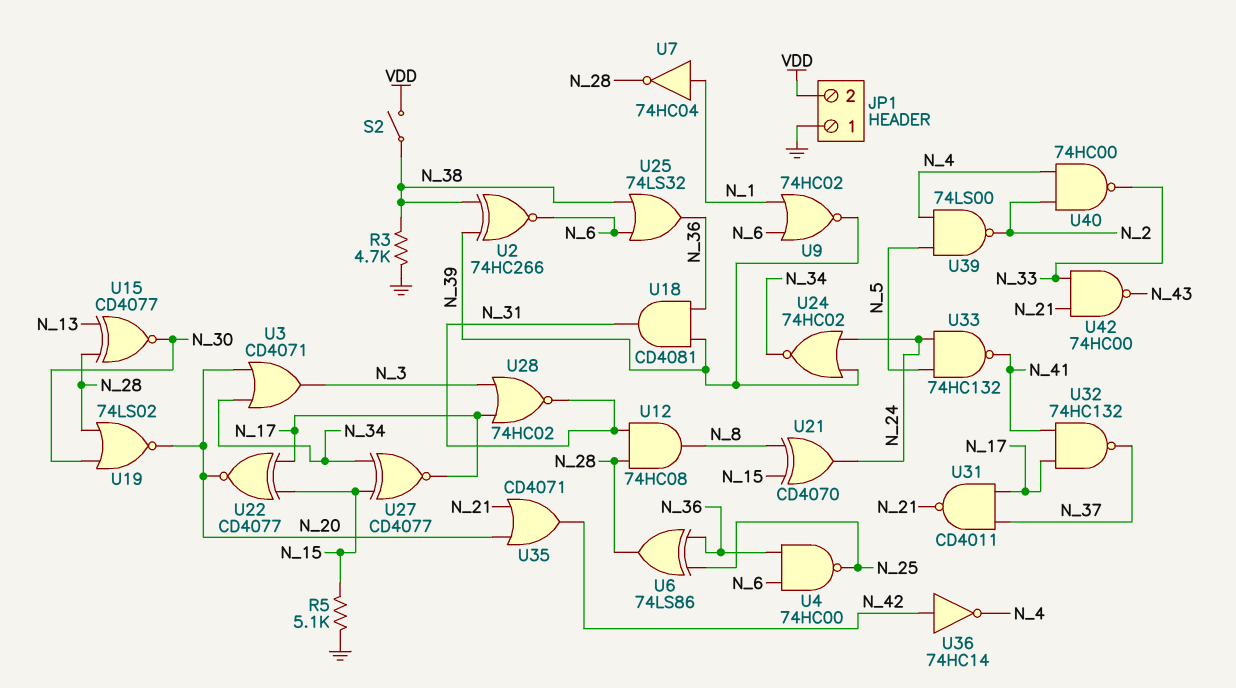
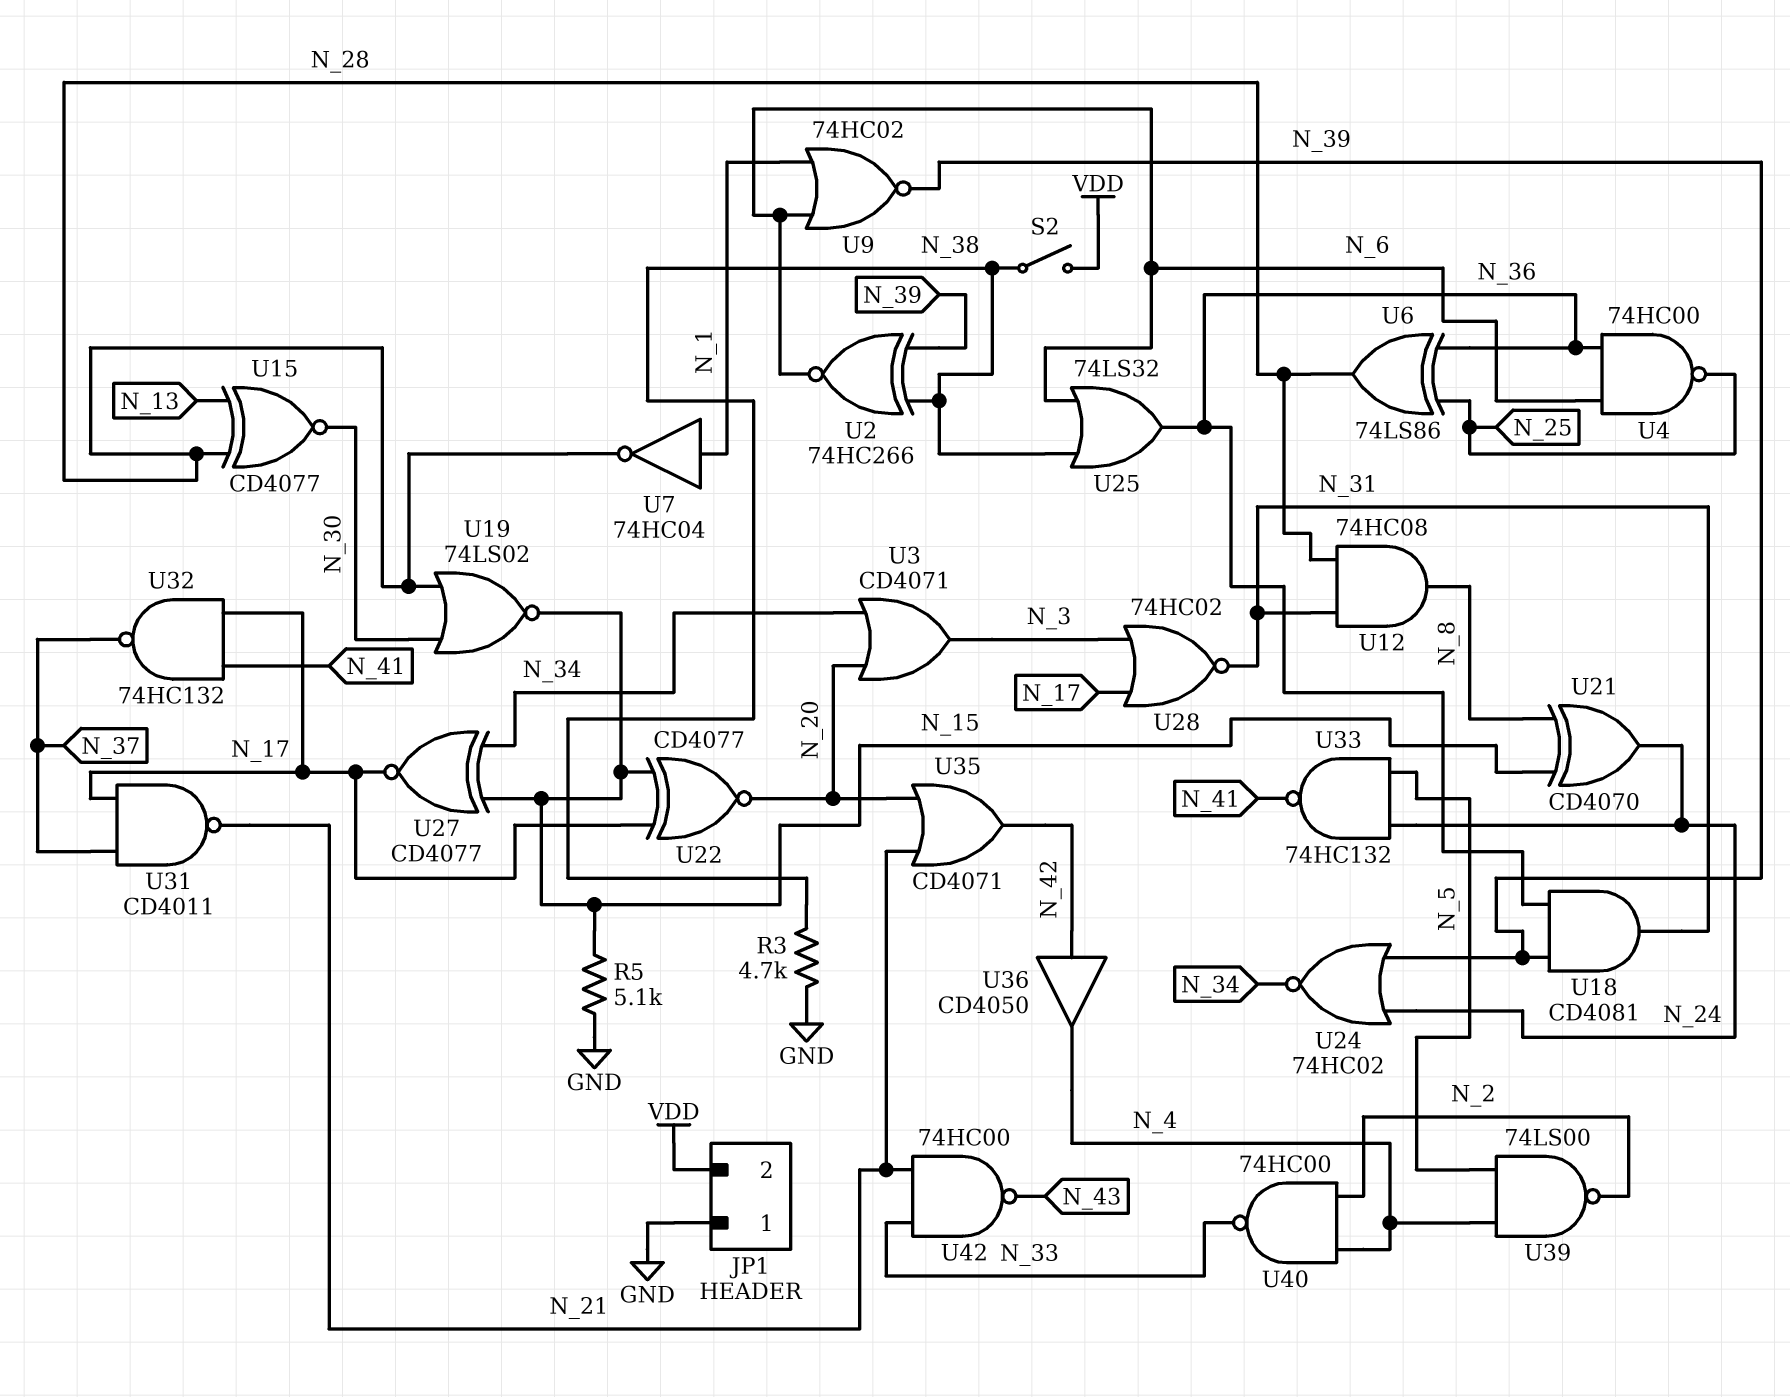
U19: NOR 74LS02 (in N_28, in N_30, out N_20) -> NOR 74LS02 (in N_28, in N_30, out N_15)
U36: NOT 74HC14 (in N_42, out N_4) -> buffer CD4050 (in N_42, out N_4)

